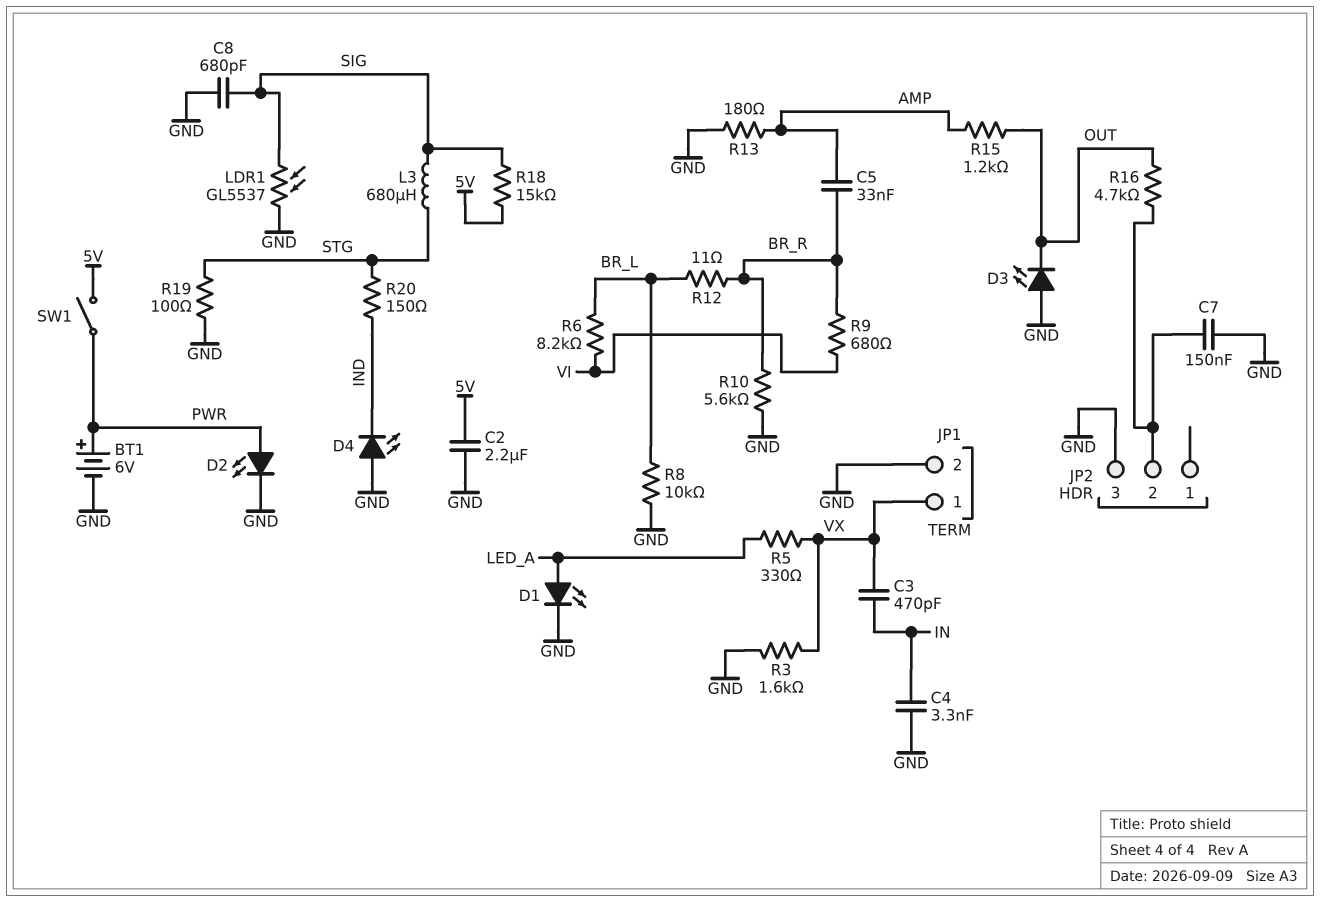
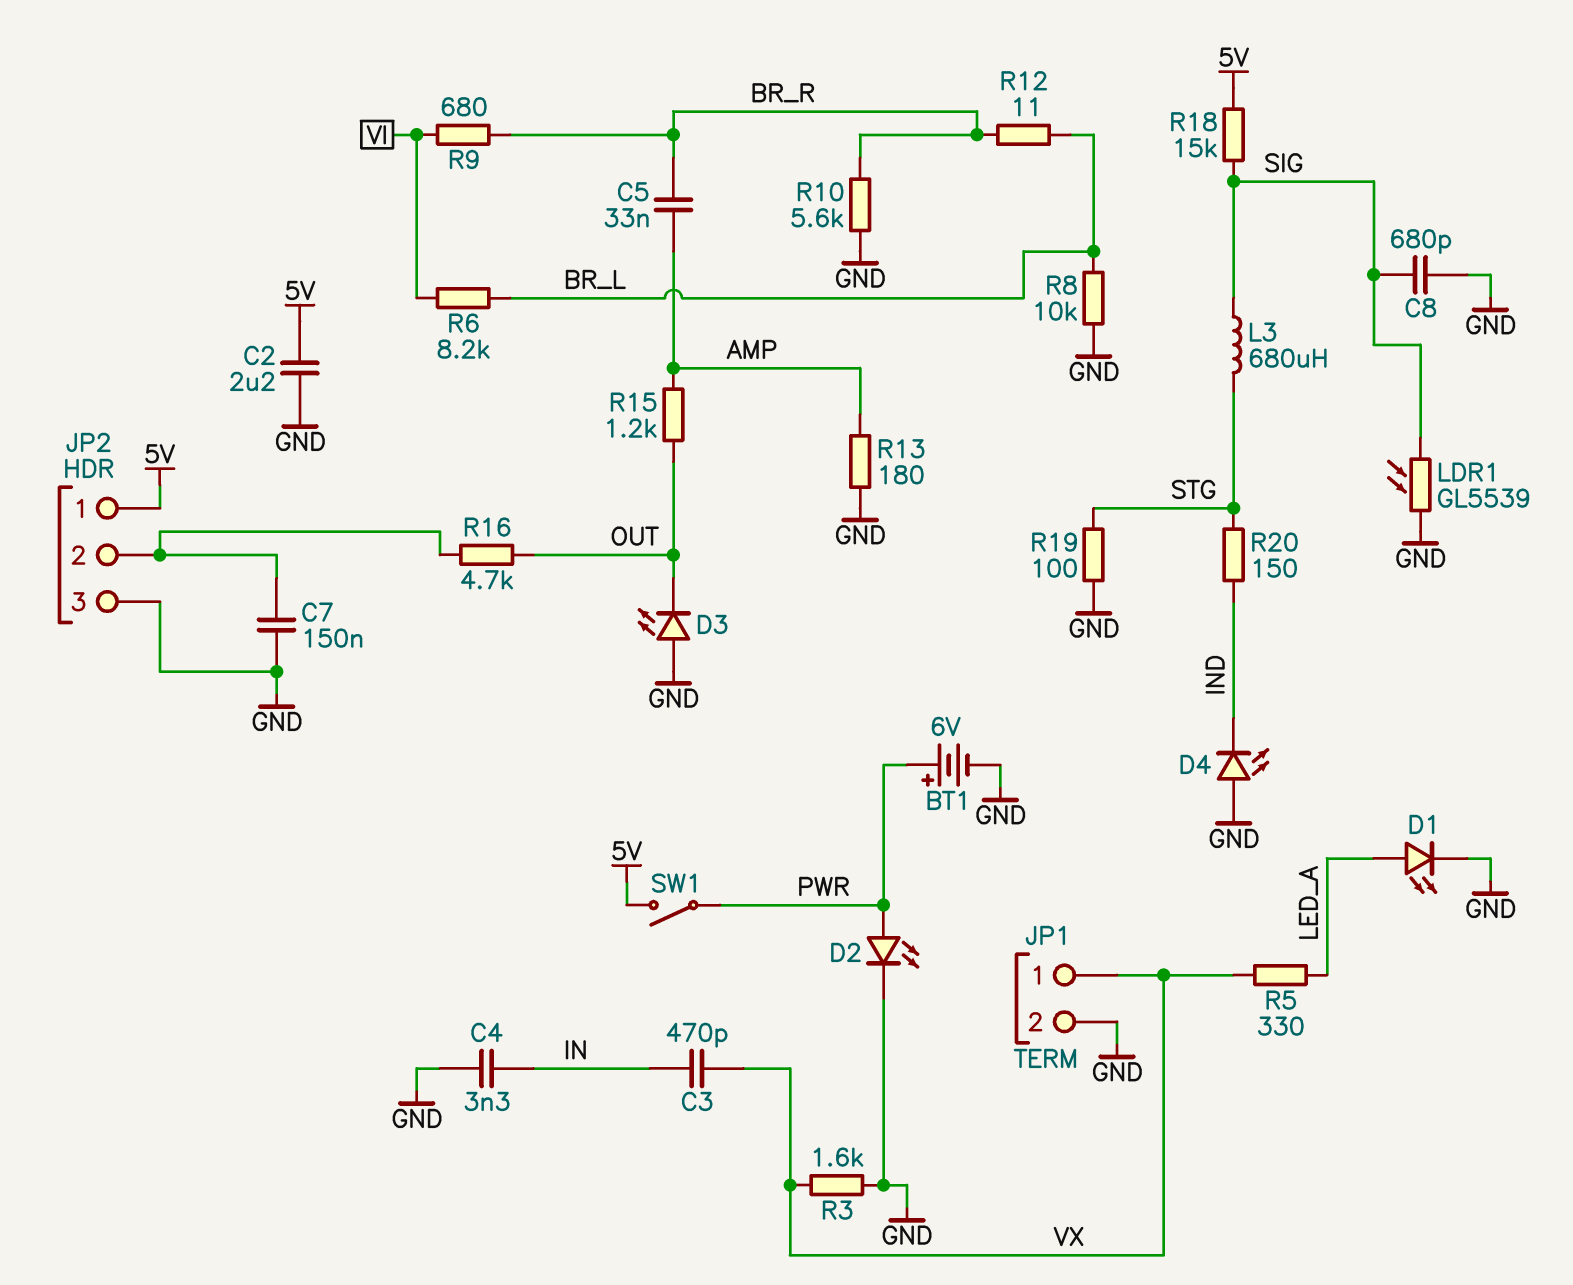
JP2 pin 1: none -> 5V
LDR1: GL5537 (GND, SIG) -> GL5539 (GND, SIG)

